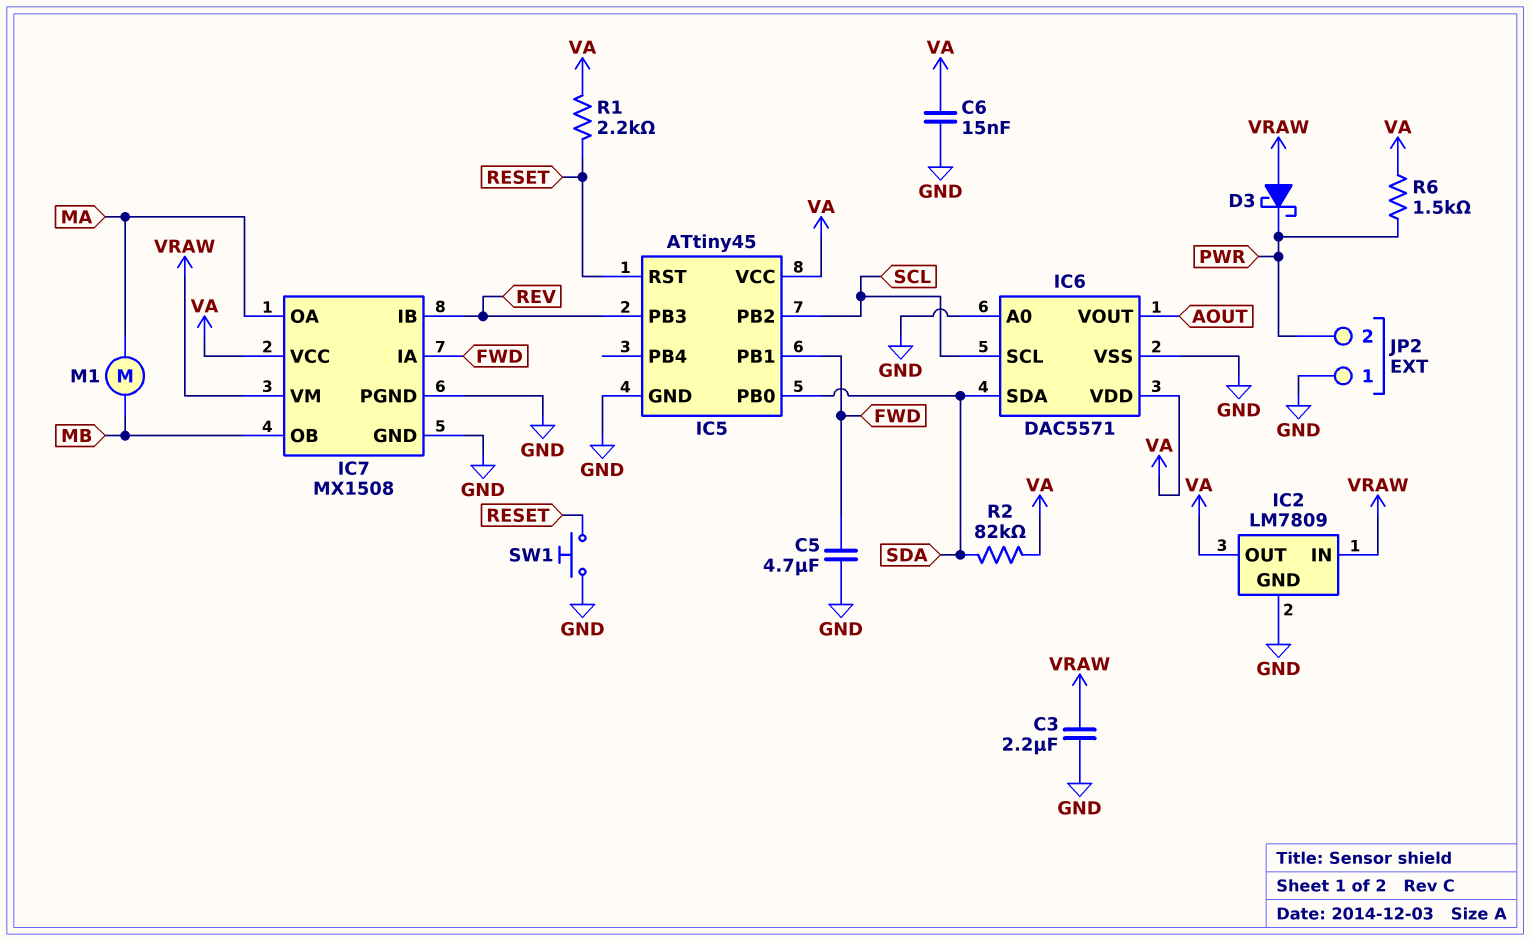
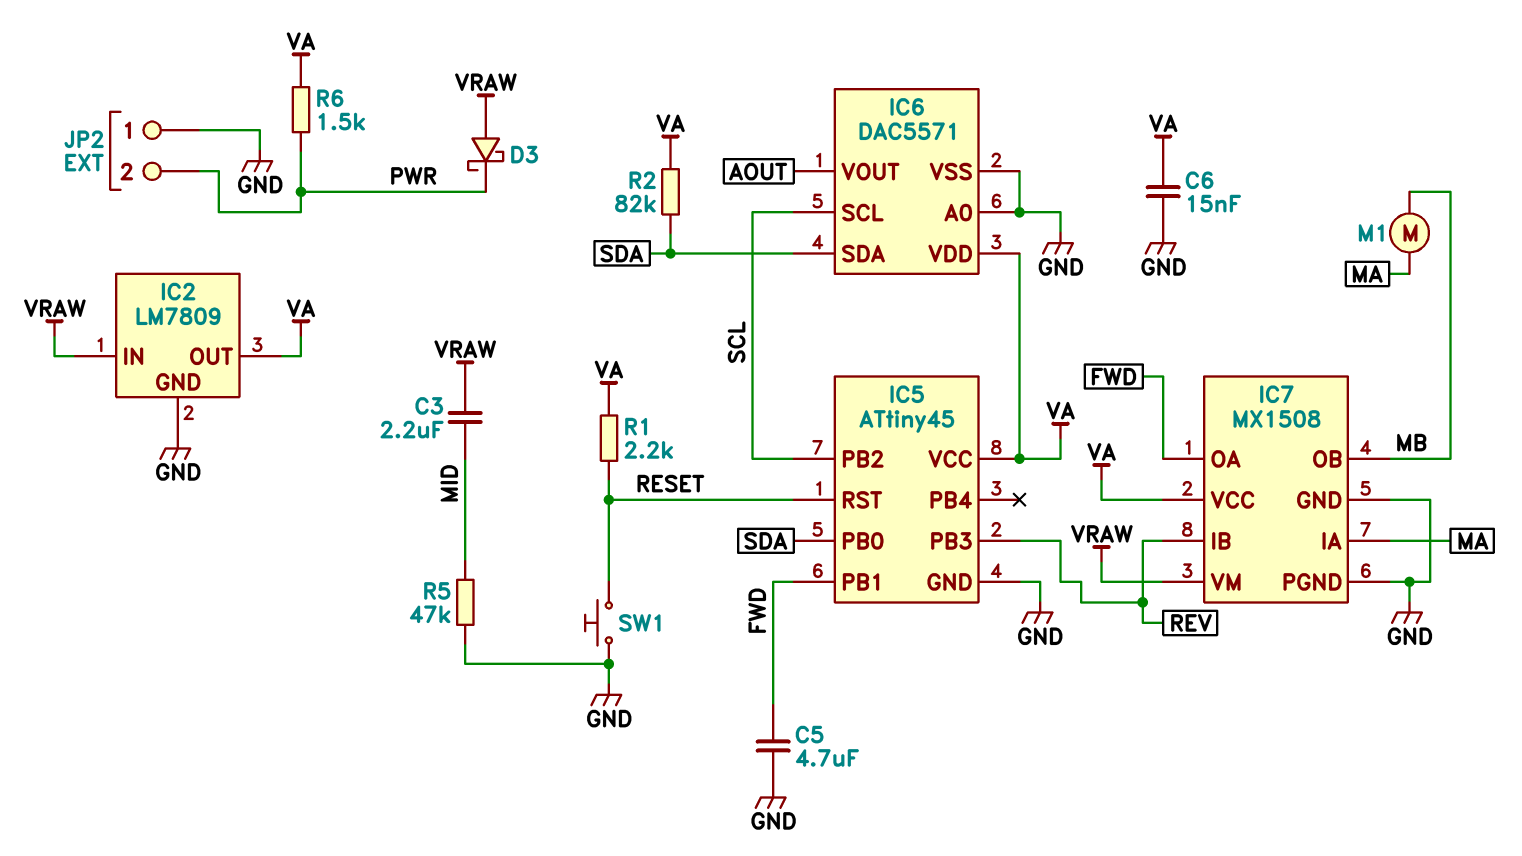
C3: 2.2uF (GND, VRAW) -> 2.2uF (MID, VRAW)
IC7 pin IA: FWD -> MA
IC7 pin OA: MA -> FWD
R5: none -> 47k (GND, MID)

